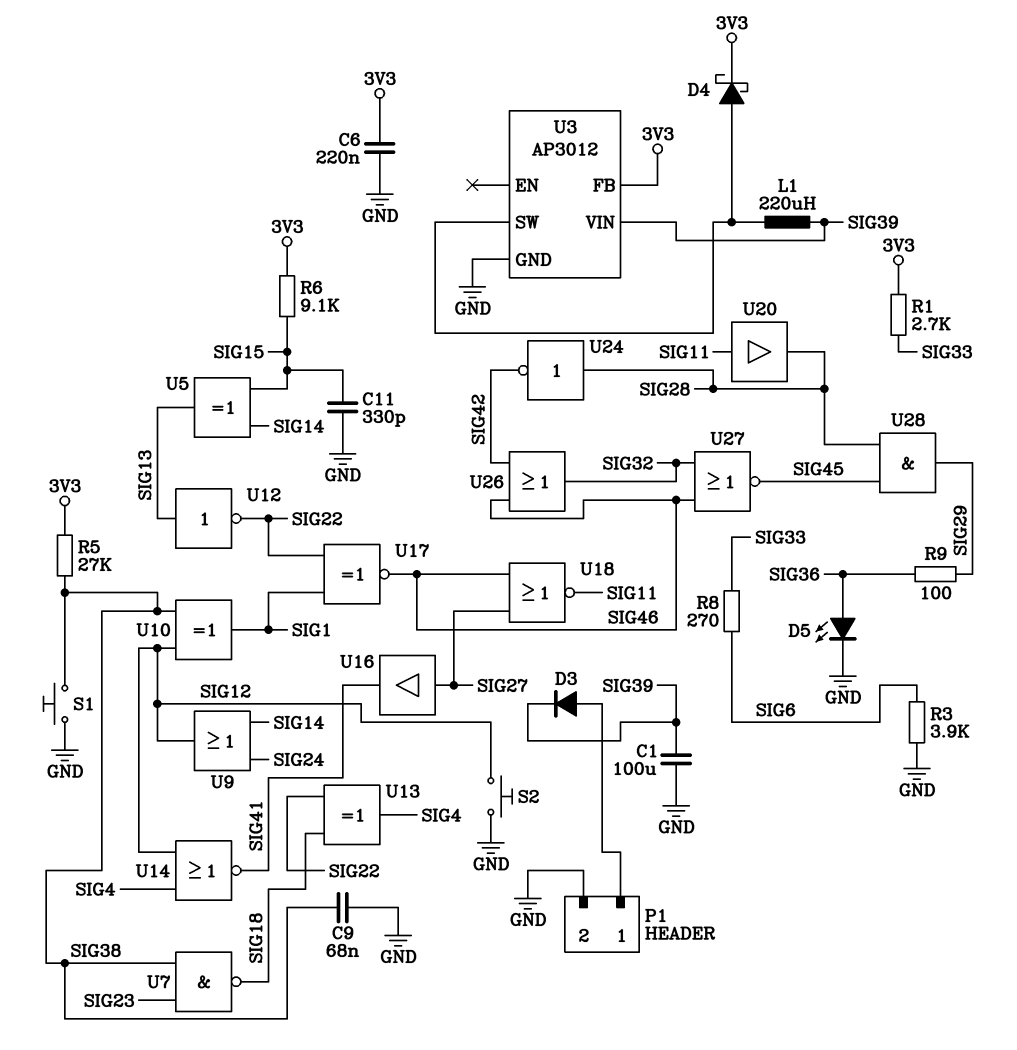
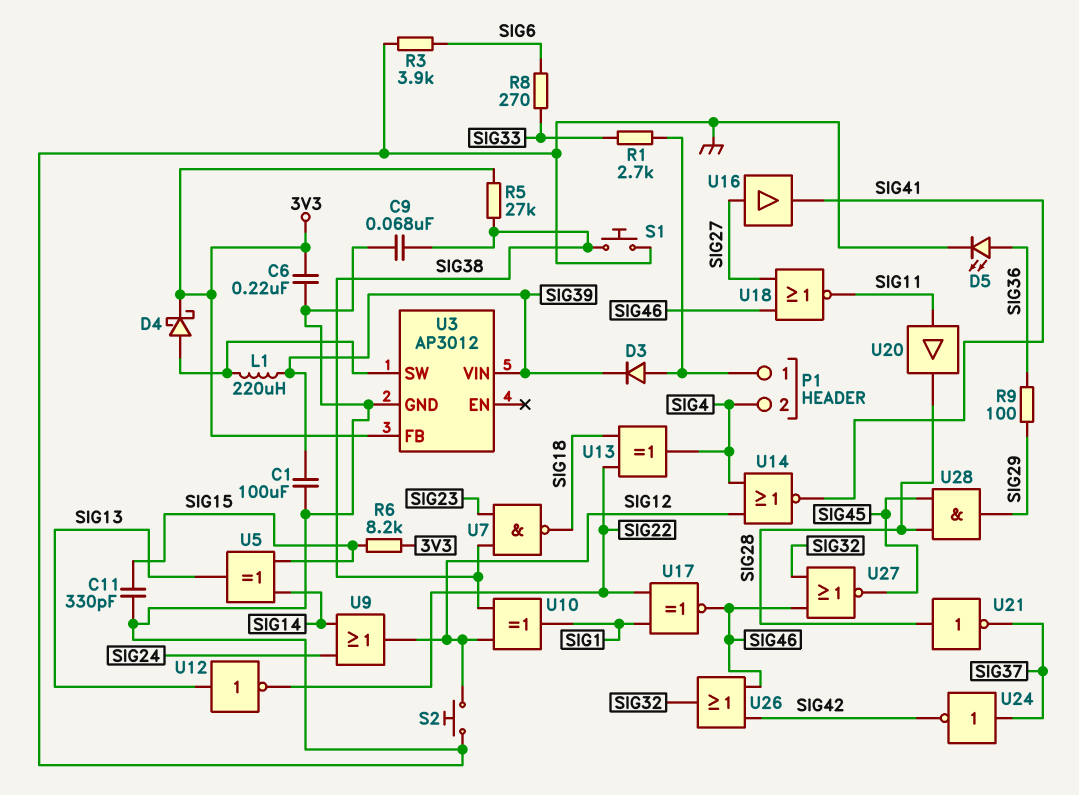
P1 pin 2: GND -> SIG4
R1: 2.7k (3V3, SIG33) -> 2.7k (P1/1, SIG33)
R6: 9.1k (3V3, SIG15) -> 8.2k (3V3, SIG15)
U21: none -> NOT (in SIG28, out SIG37)
U24: NOT (in SIG28, out SIG42) -> NOT (in SIG37, out SIG42)

